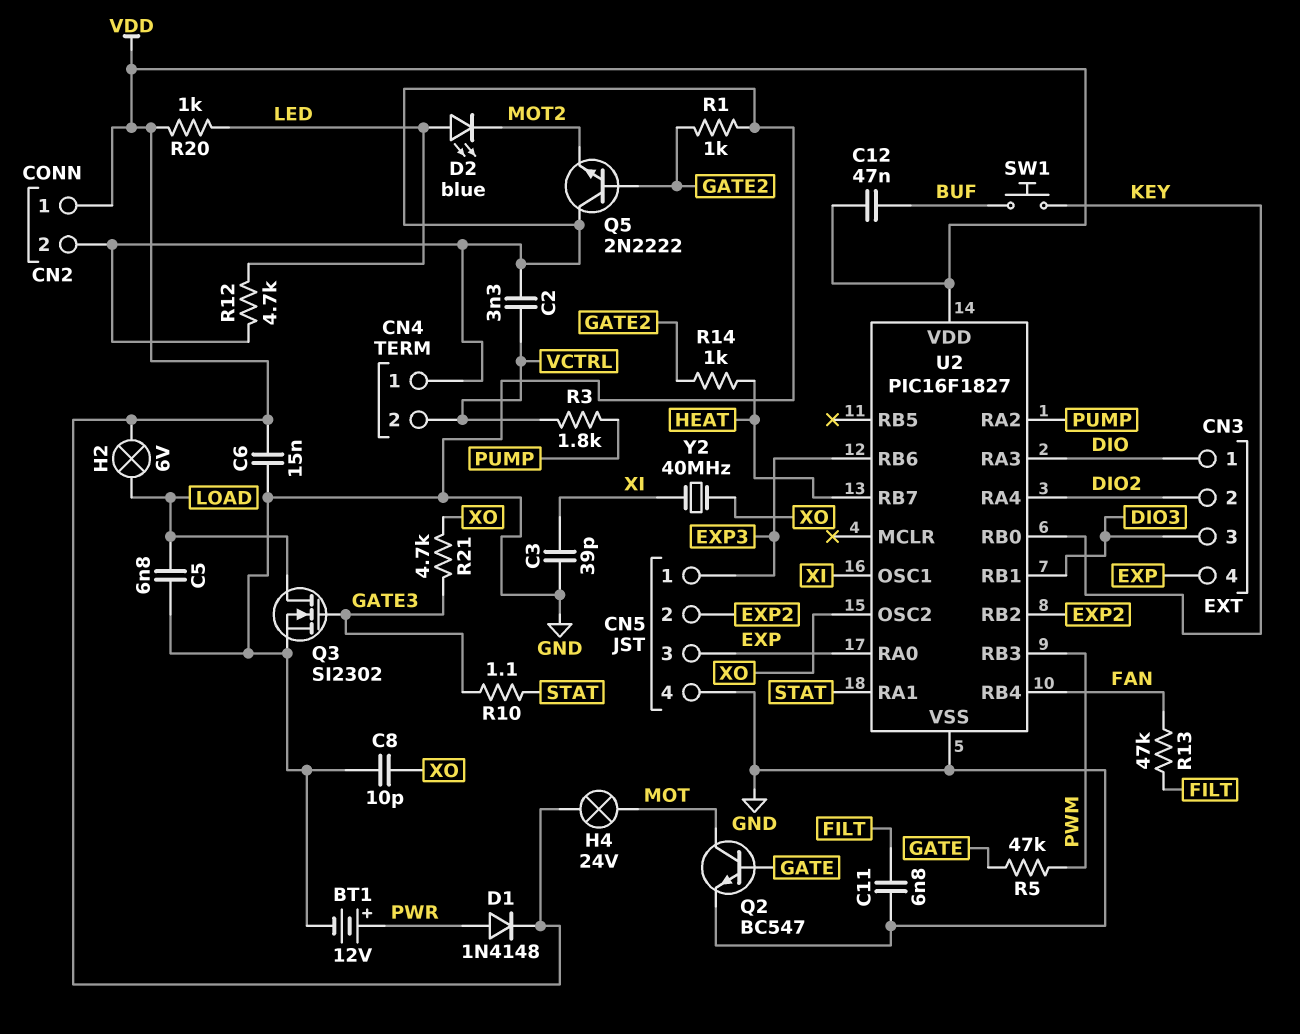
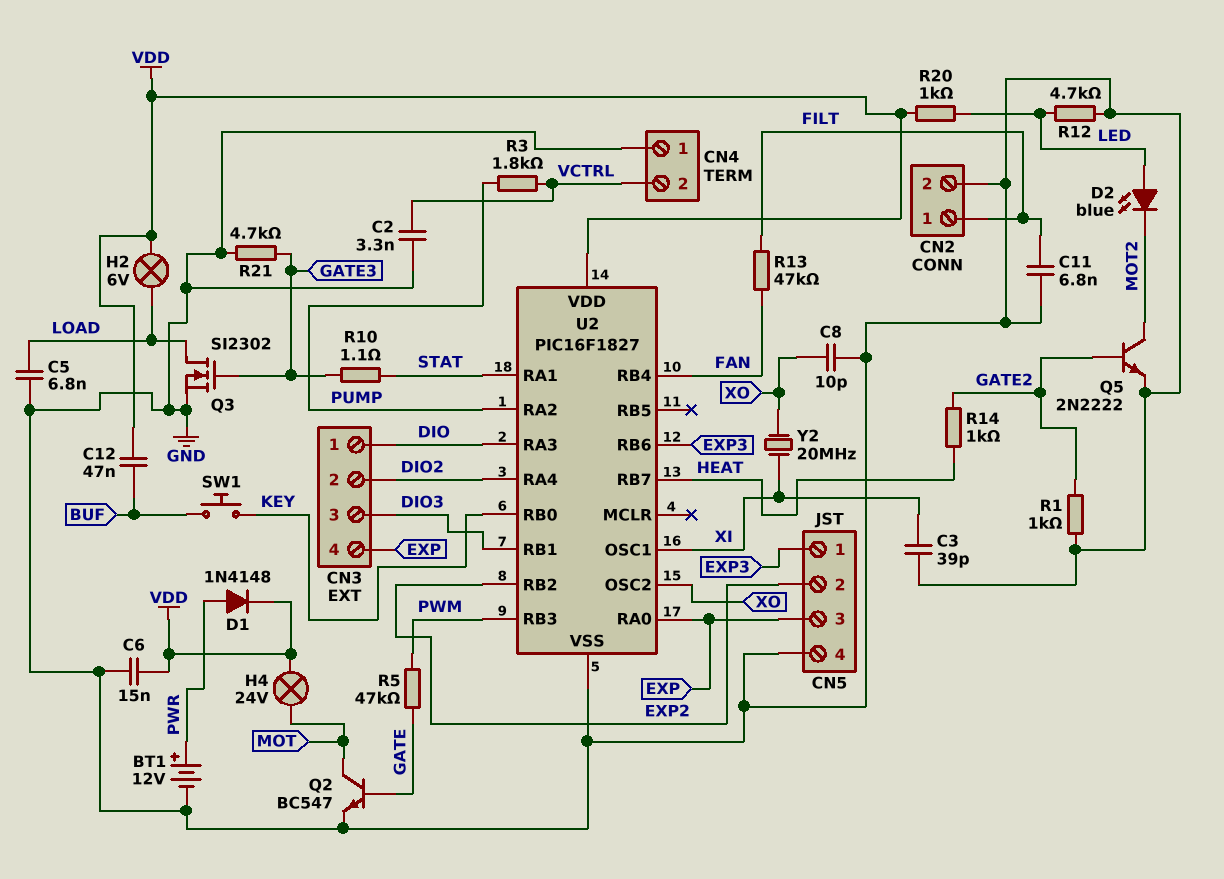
CN2 pin 1: VDD -> FILT
Q5: NPN 2N2222 (B GATE2, C GND, E MOT2) -> NPN 2N2222 (B GATE2, C MOT2, E GND)
R21: 4.7k (GATE3, XO) -> 4.7k (GATE3, GND)
Y2: 40MHz (XI, XO) -> 20MHz (XI, XO)

